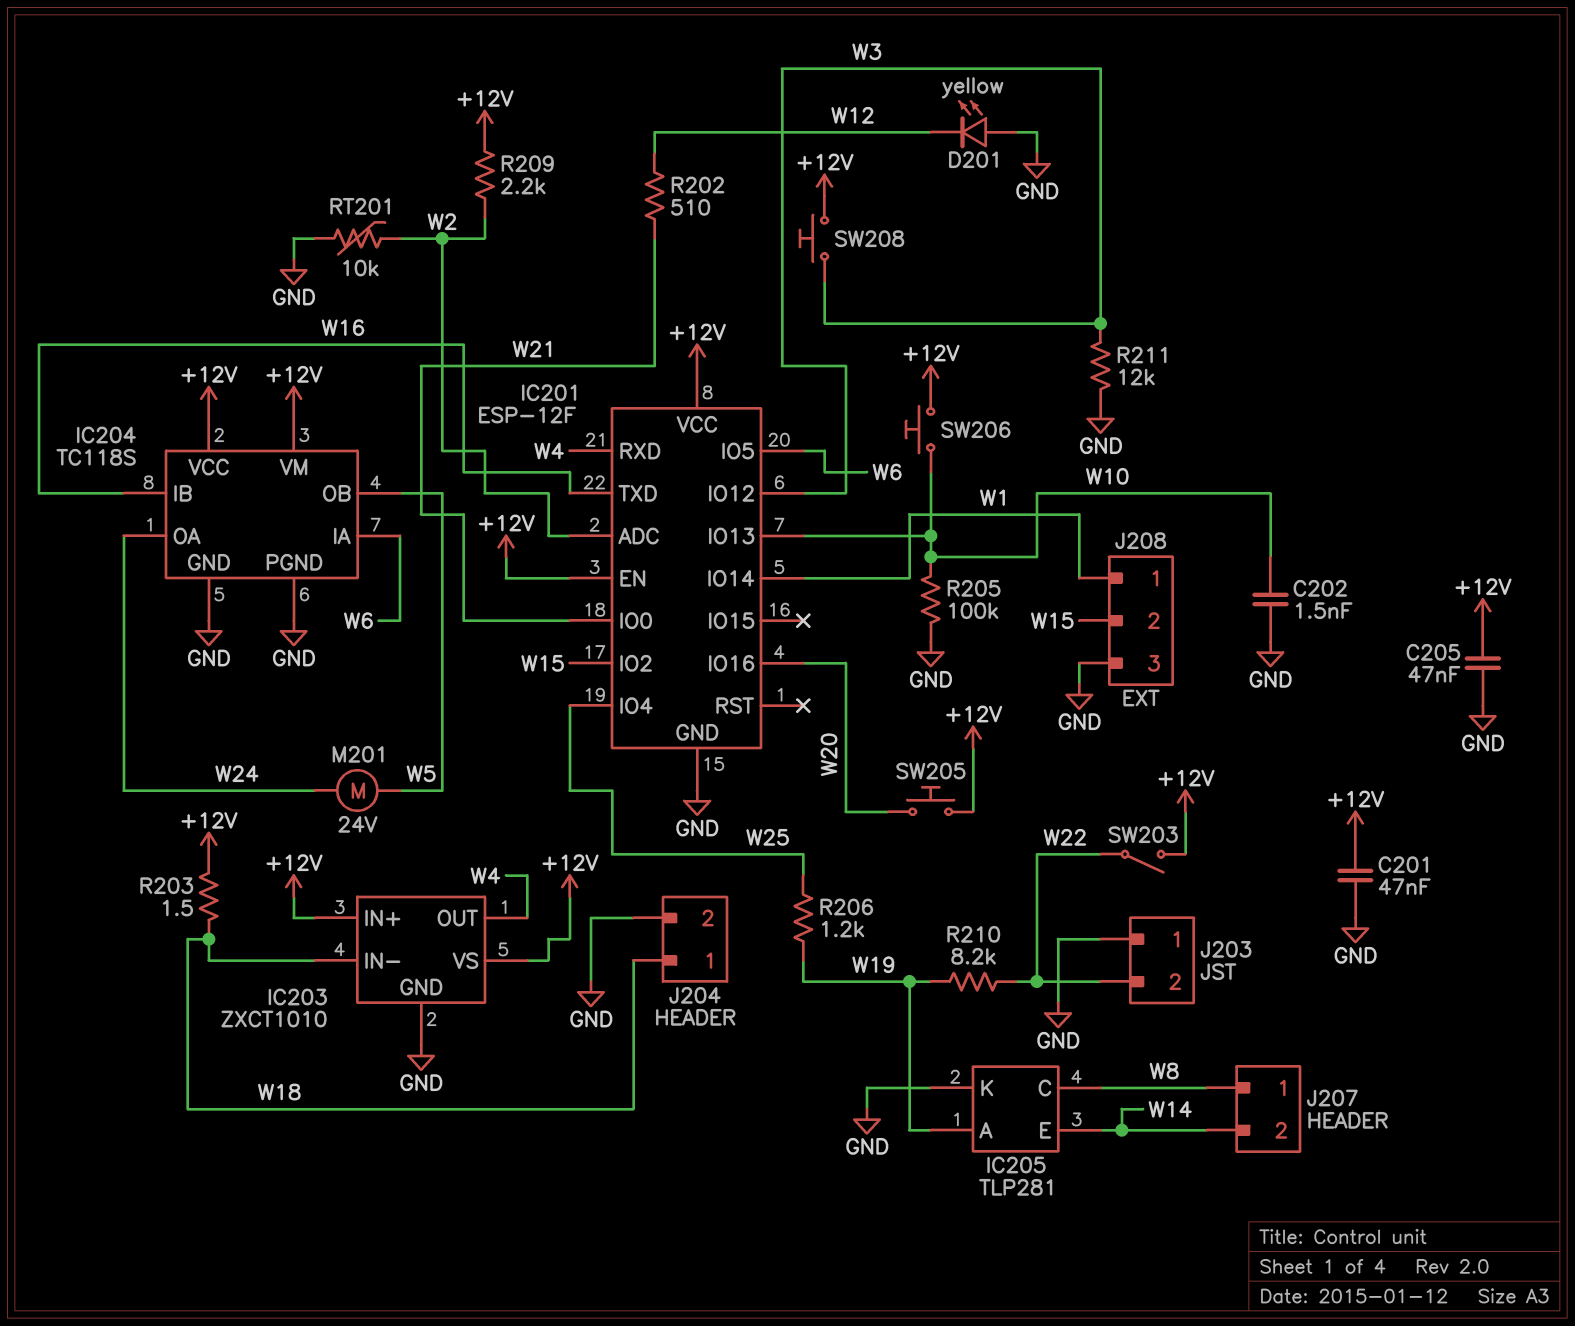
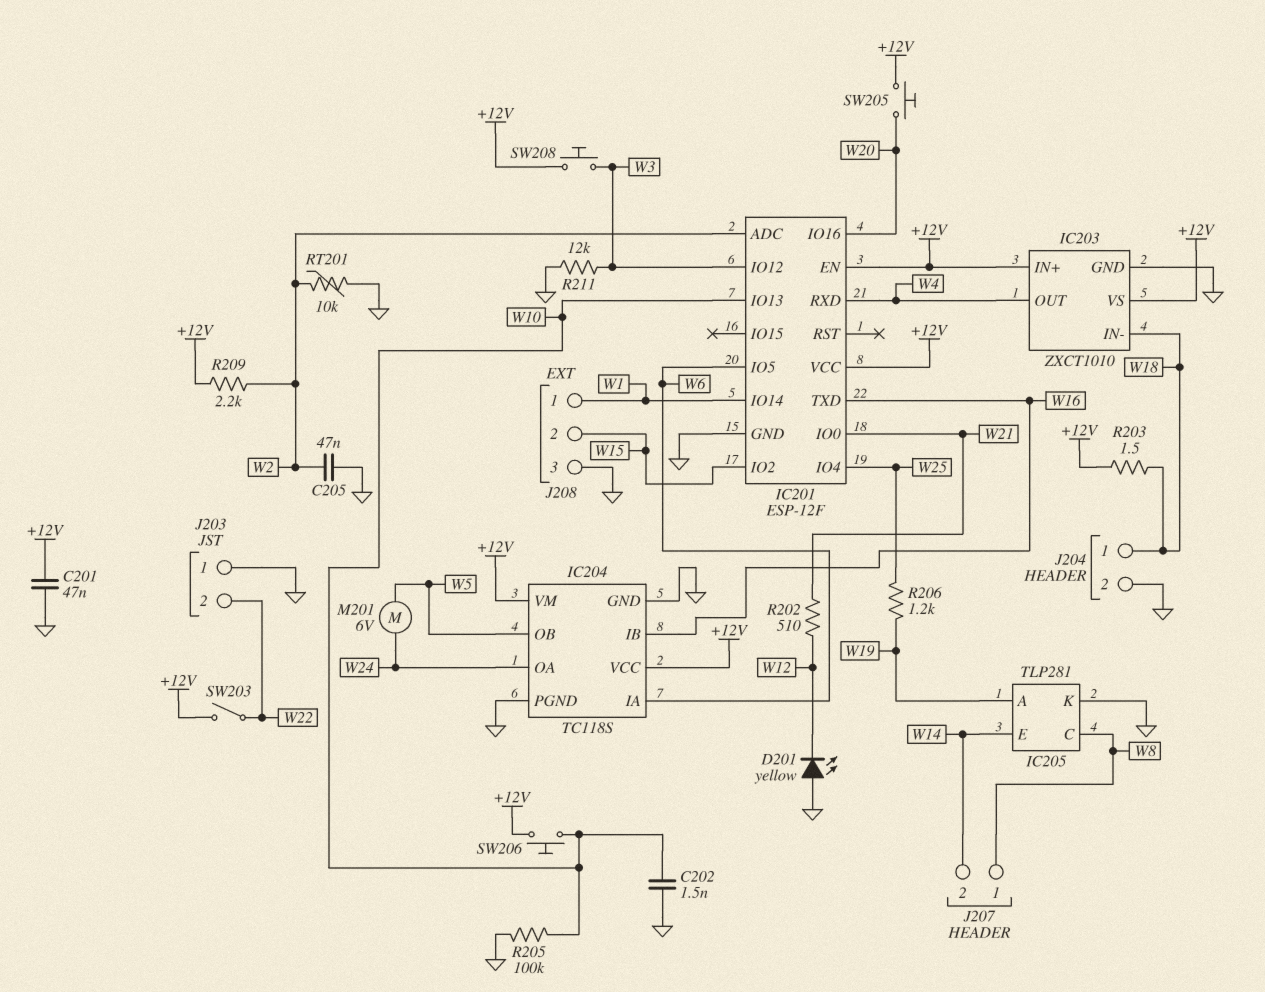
C205: 47nF (+12V, GND) -> 47nF (GND, W2)
M201: motor 24V (W5, W24) -> motor 6V (W5, W24)
R210: 8.2k (W19, W22) -> none

